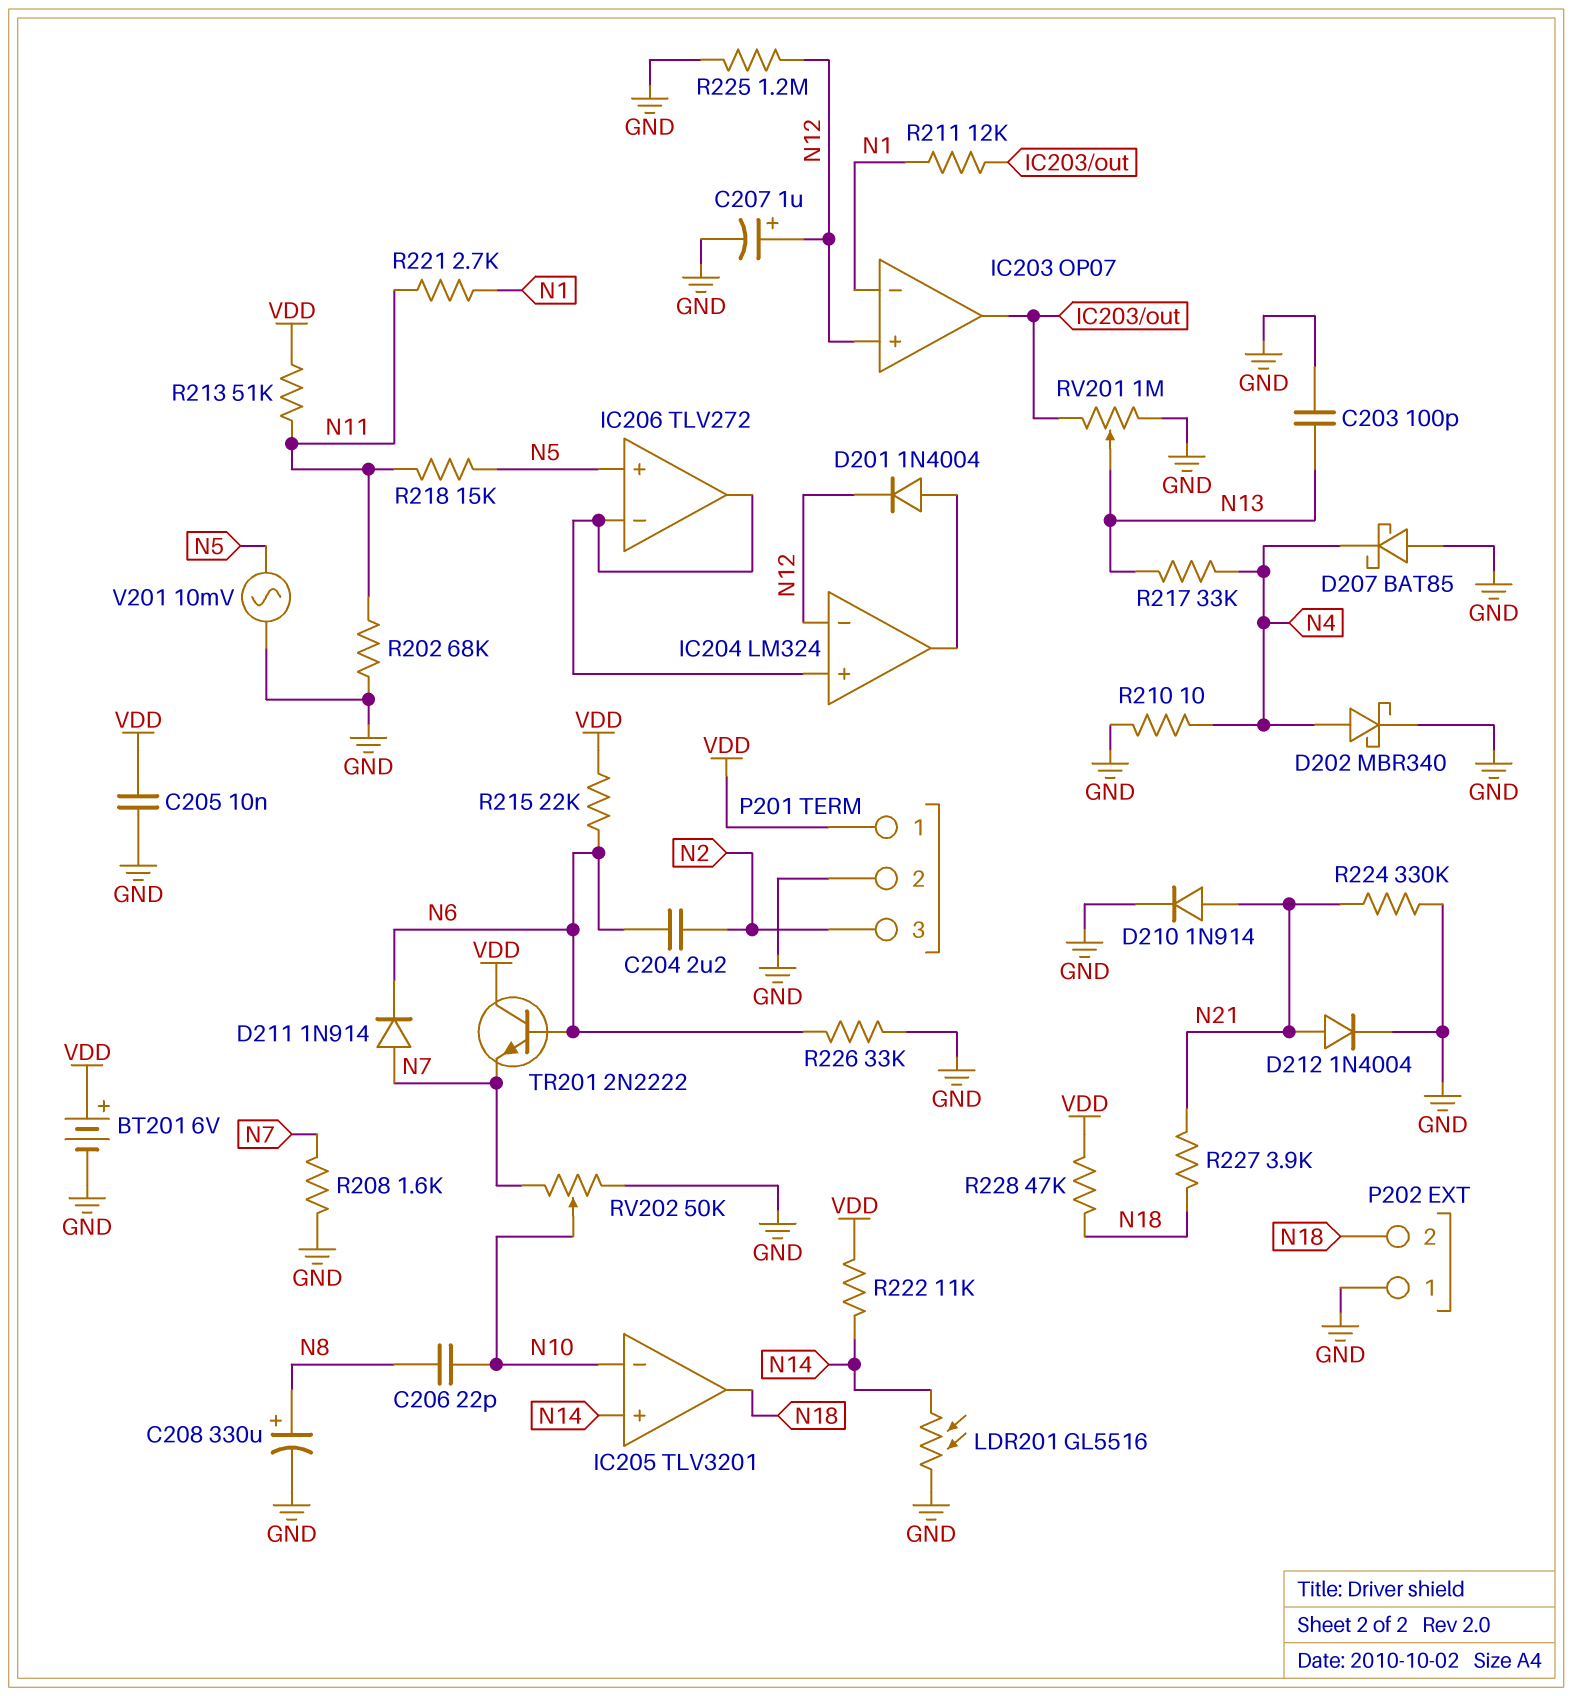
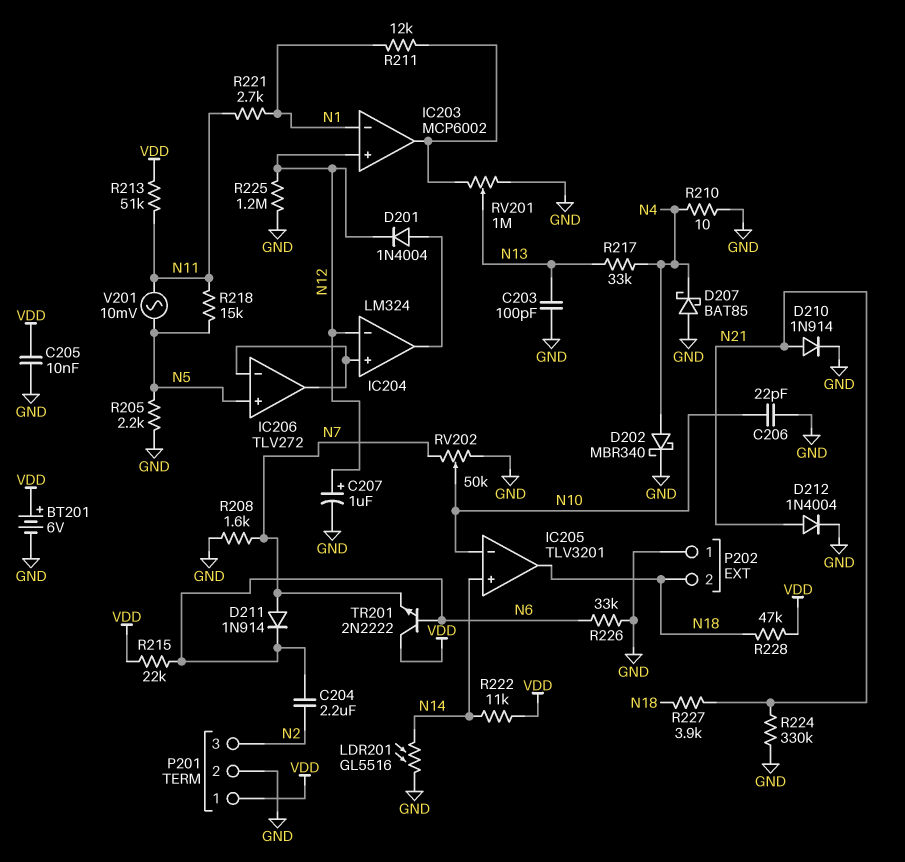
C206: 22pF (N8, N10) -> 22pF (GND, N10)
C208: 330uF (plus N8, minus GND) -> none
IC203: OP07 -> MCP6002
R202: 68k (GND, N11) -> none
R205: none -> 2.2k (GND, N5)
V201: AC 10mV (GND, N5) -> AC 10mV (N5, N11)

